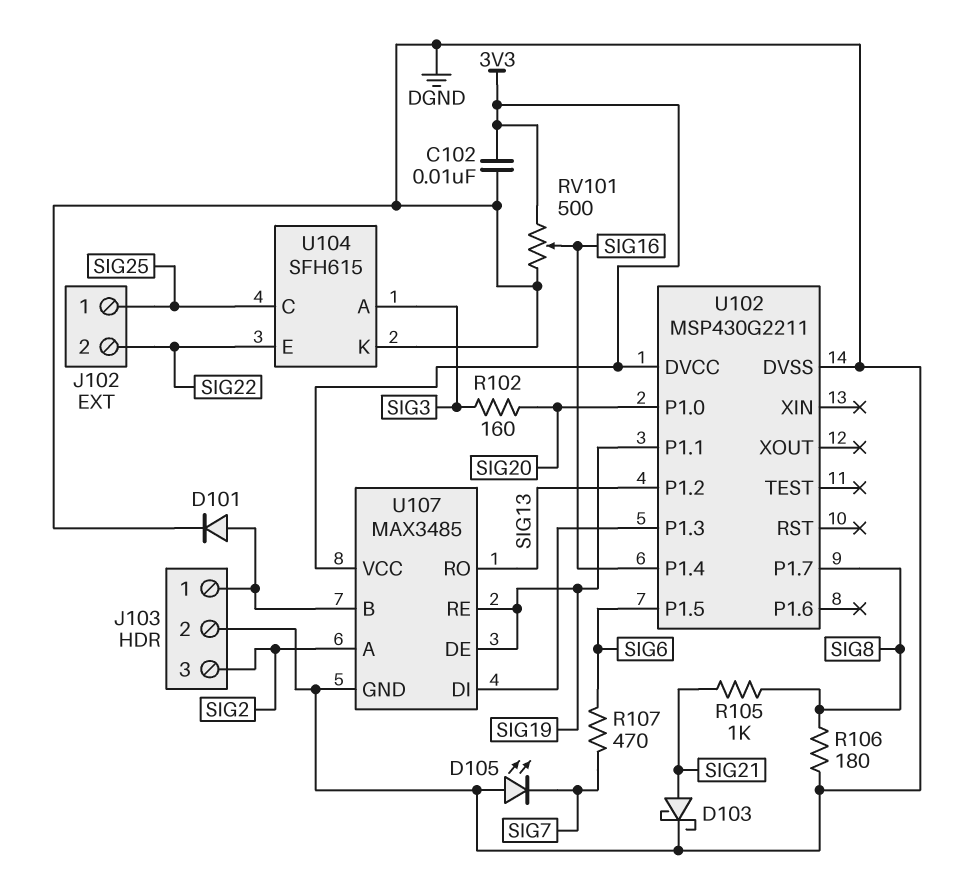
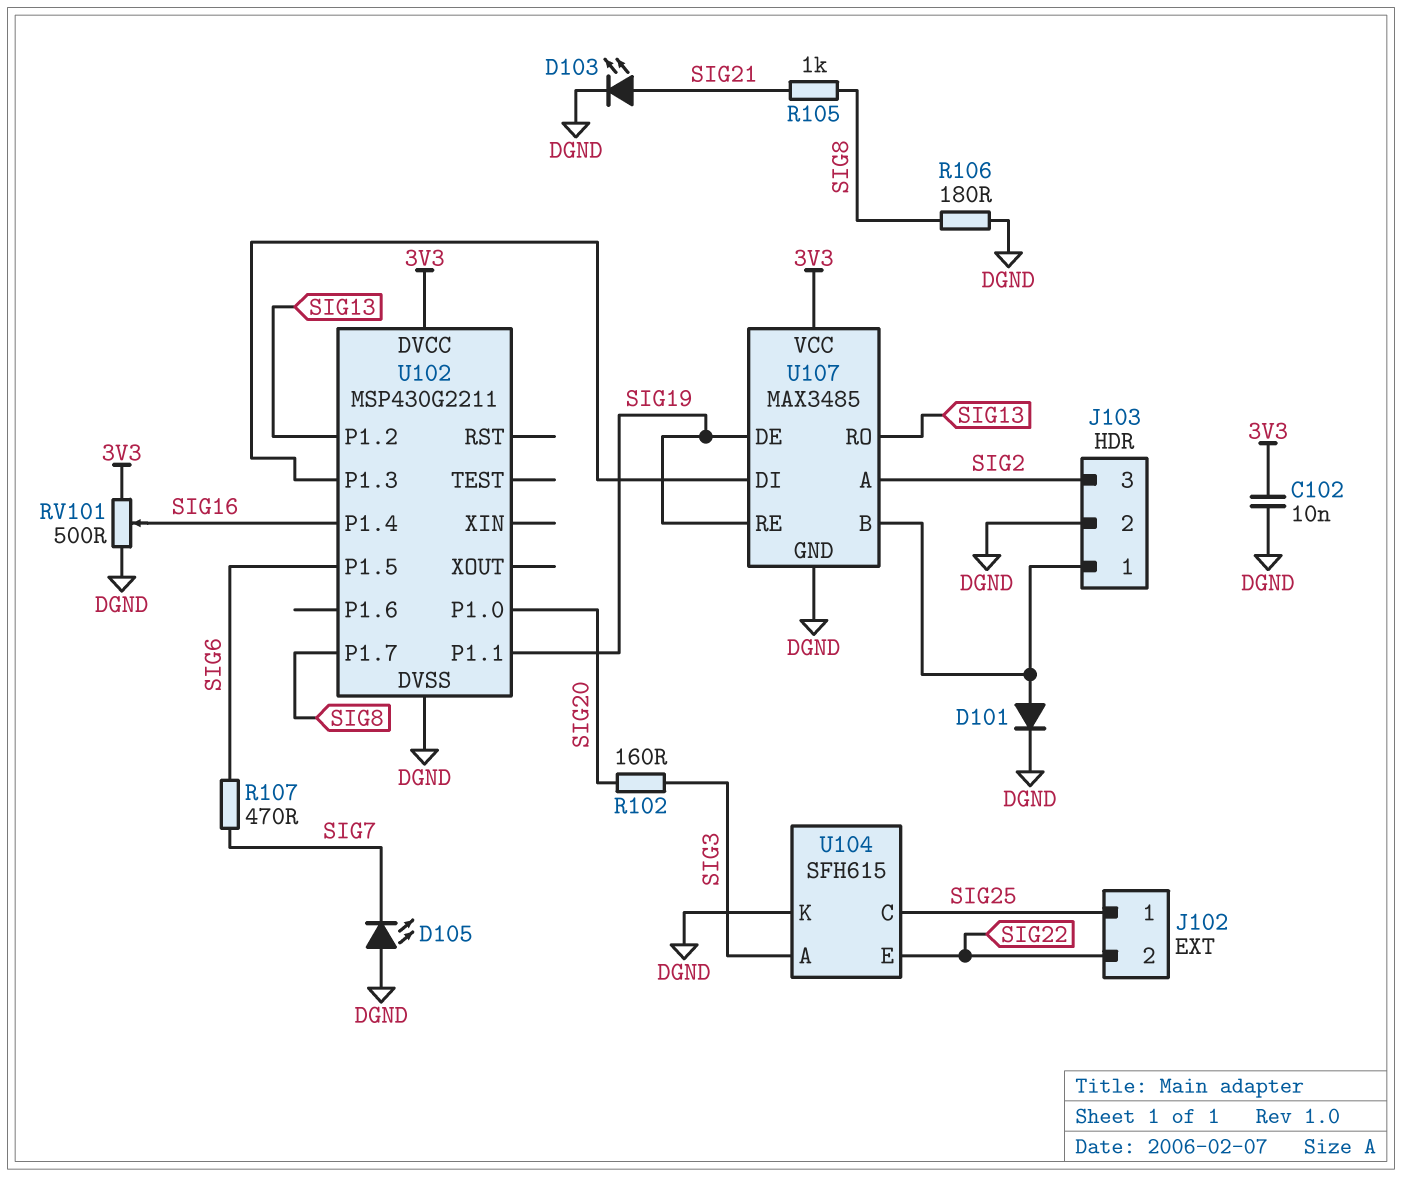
D103: schottky (A SIG21, K DGND) -> LED (A SIG21, K DGND)

